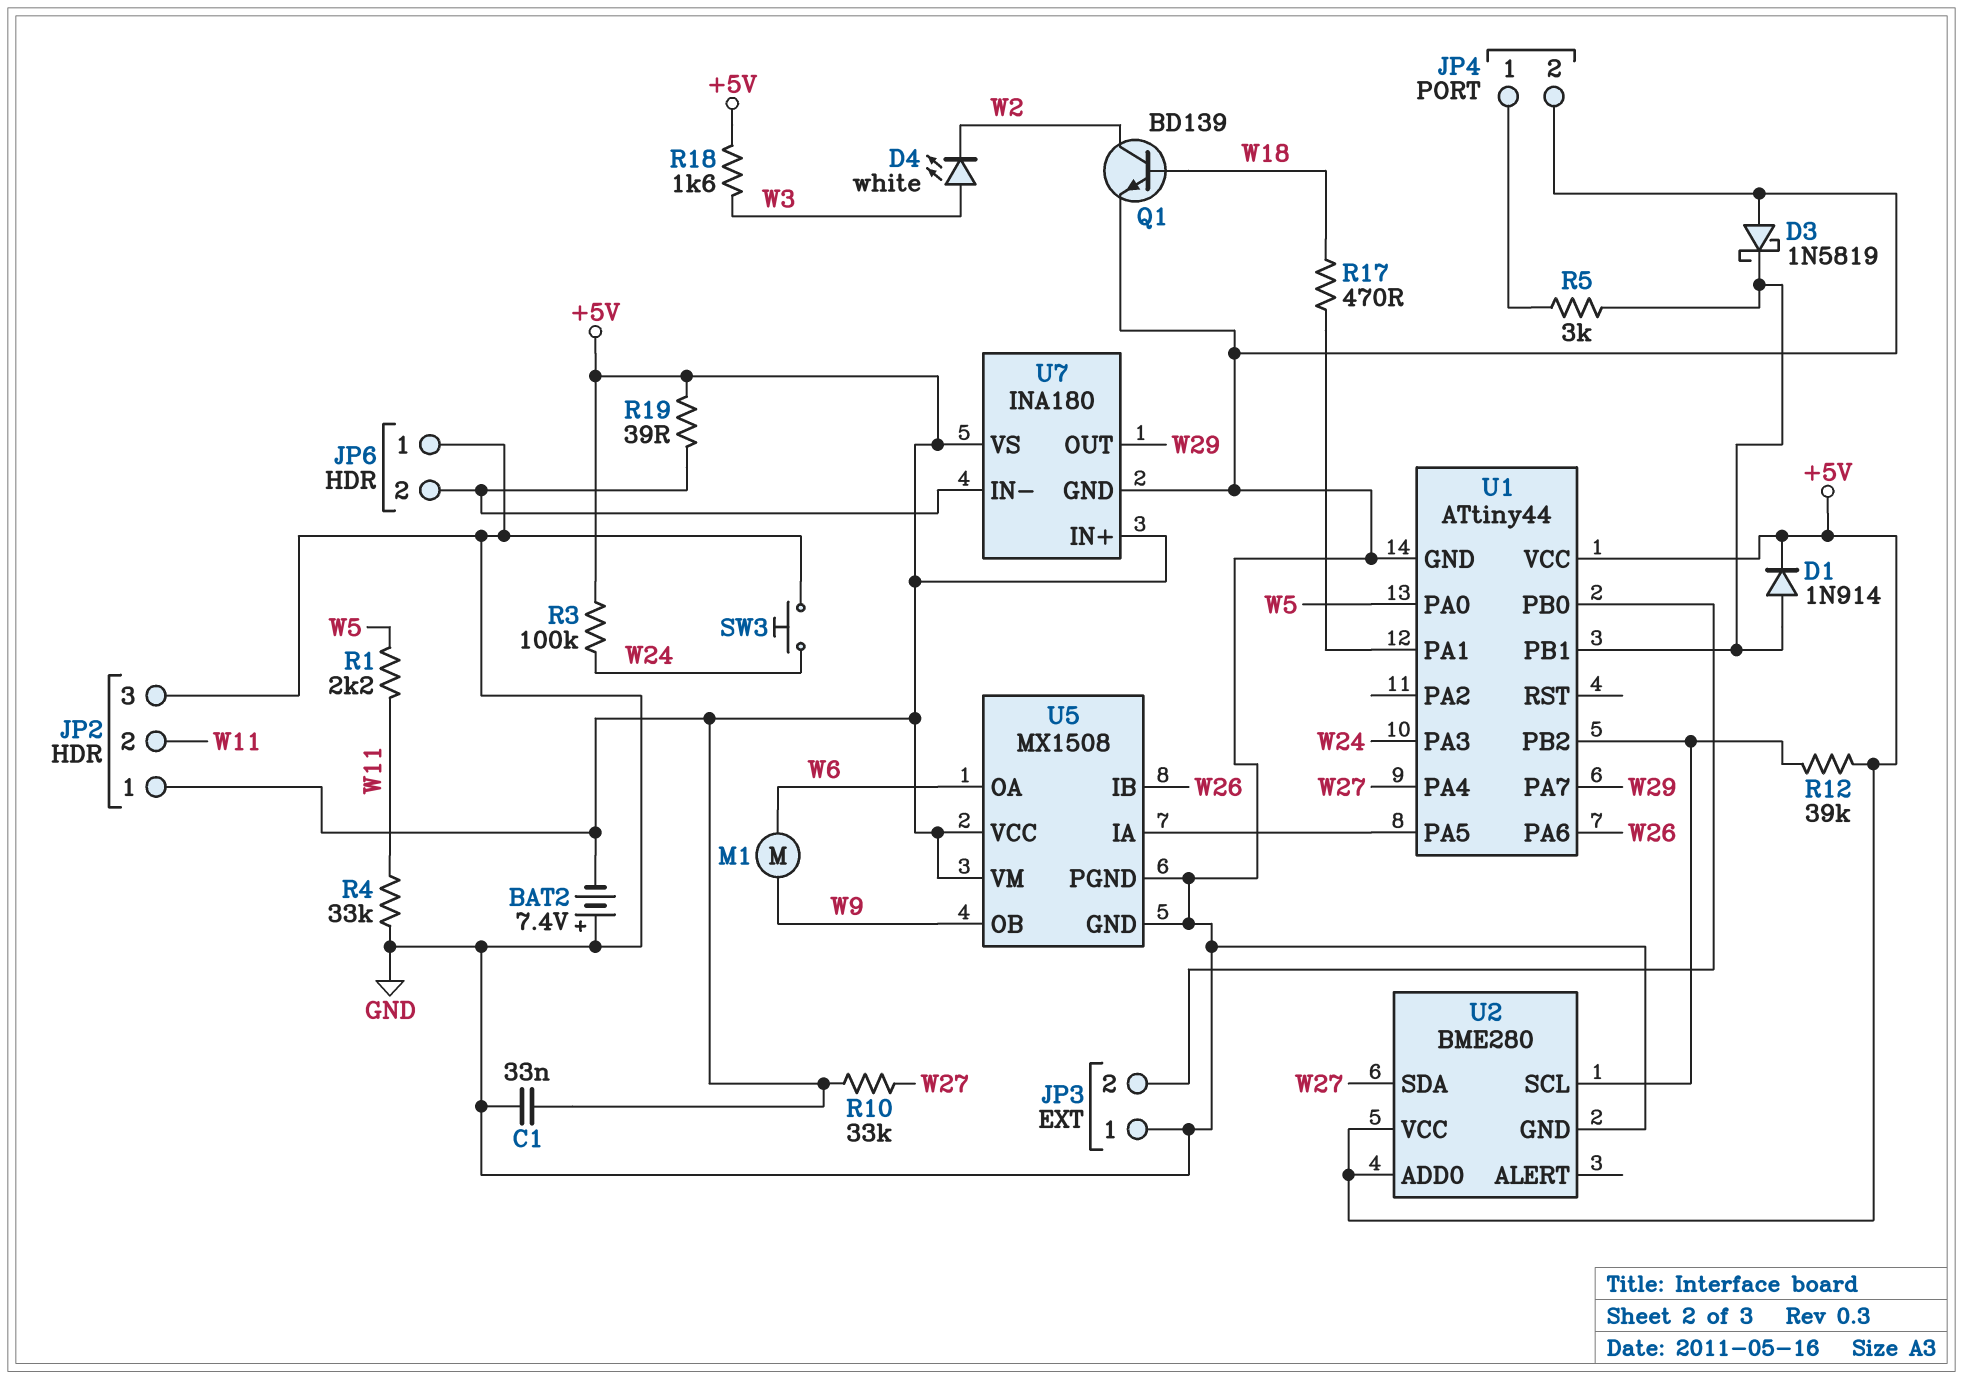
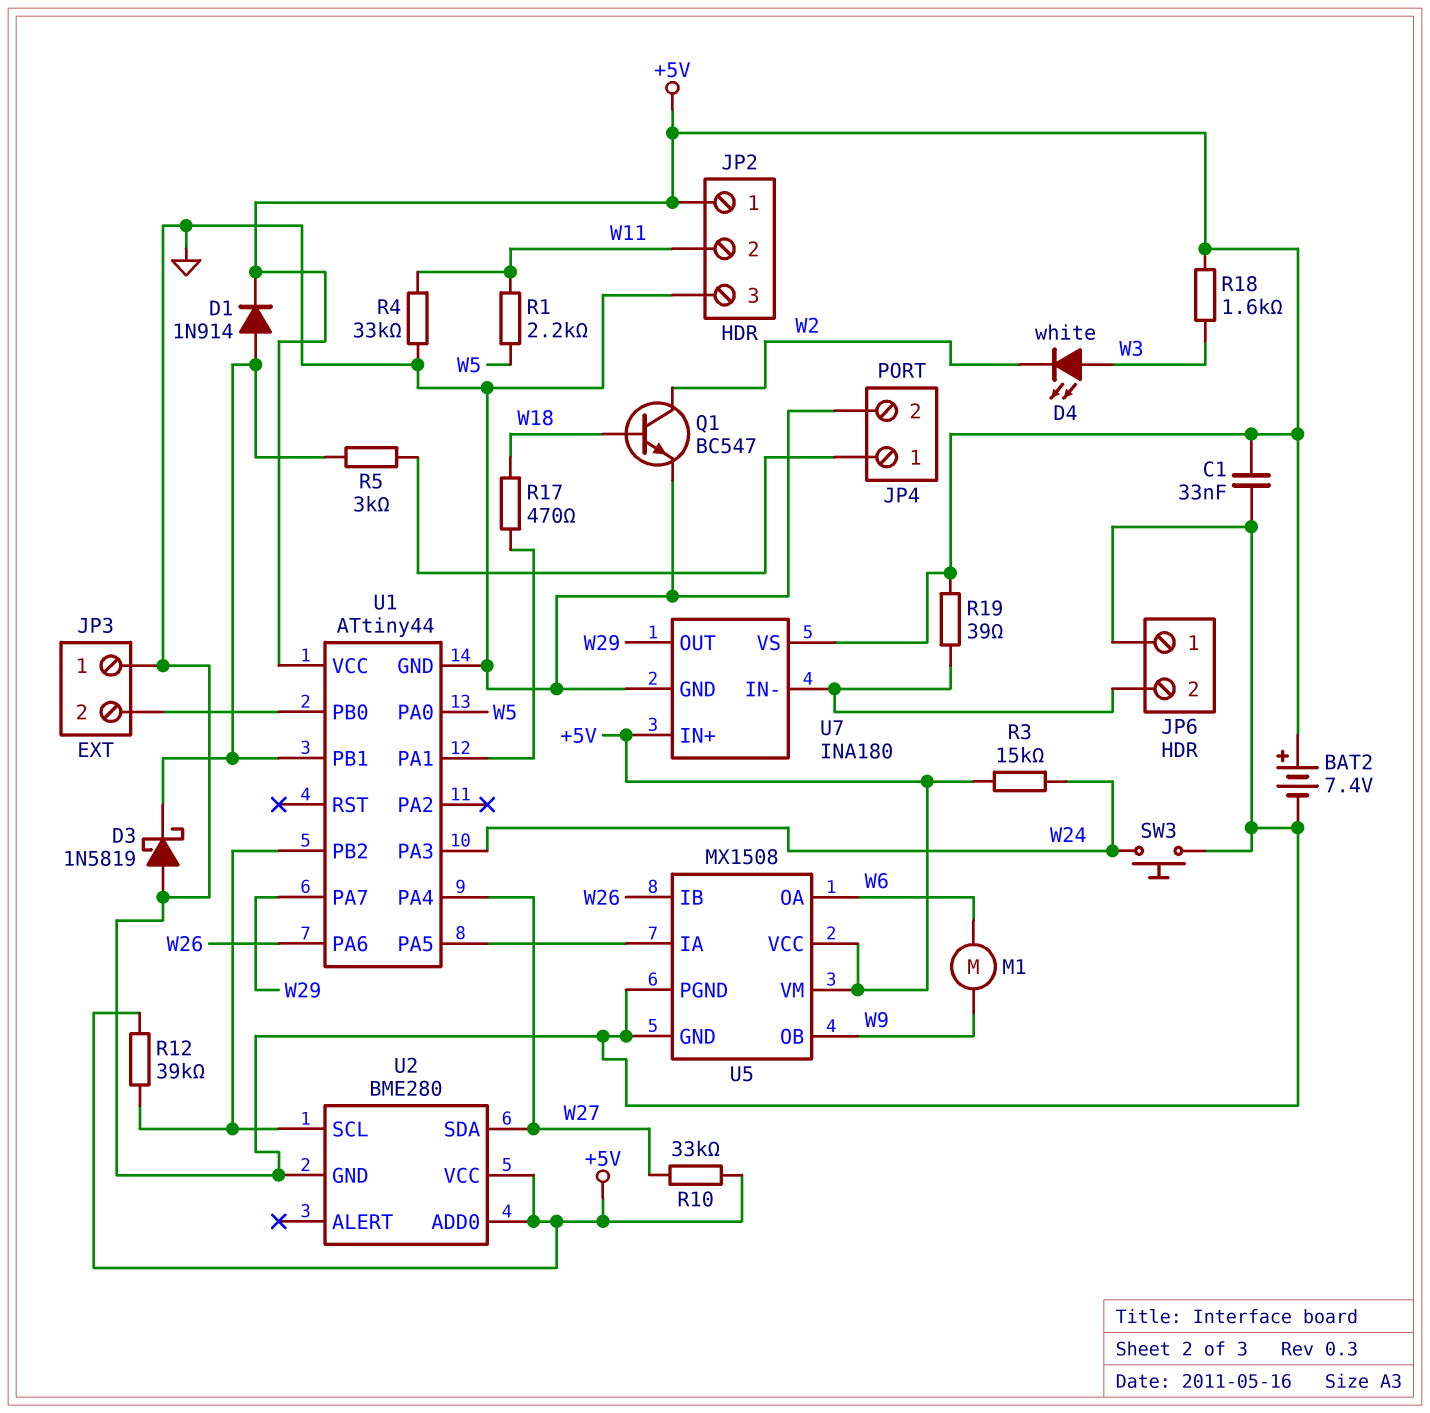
BAT2: 7.4V (plus GND, minus +5V) -> 7.4V (plus +5V, minus GND)
Q1: NPN BD139 (B W18, C W2, E GND) -> NPN BC547 (B W18, C W2, E GND)
R3: 100k (+5V, W24) -> 15k (+5V, W24)

